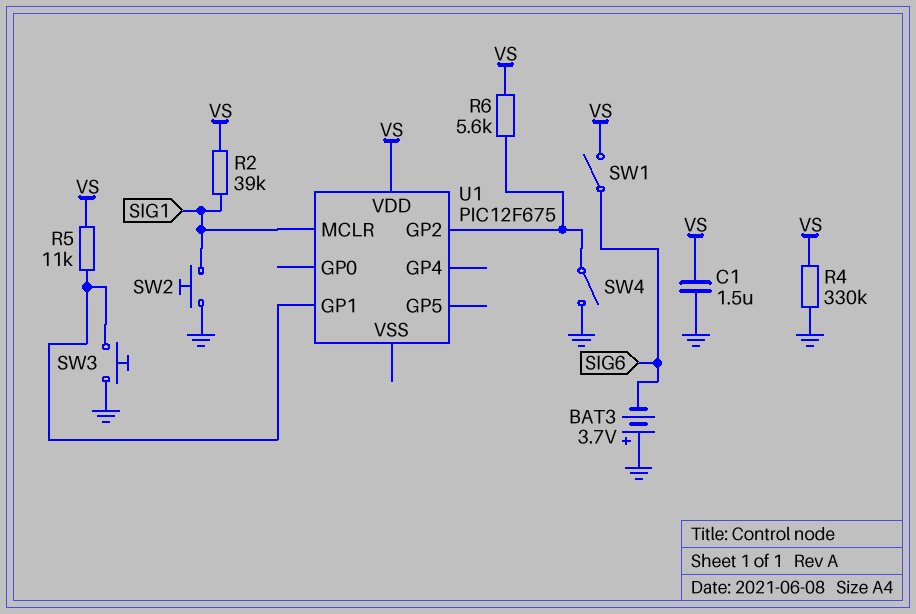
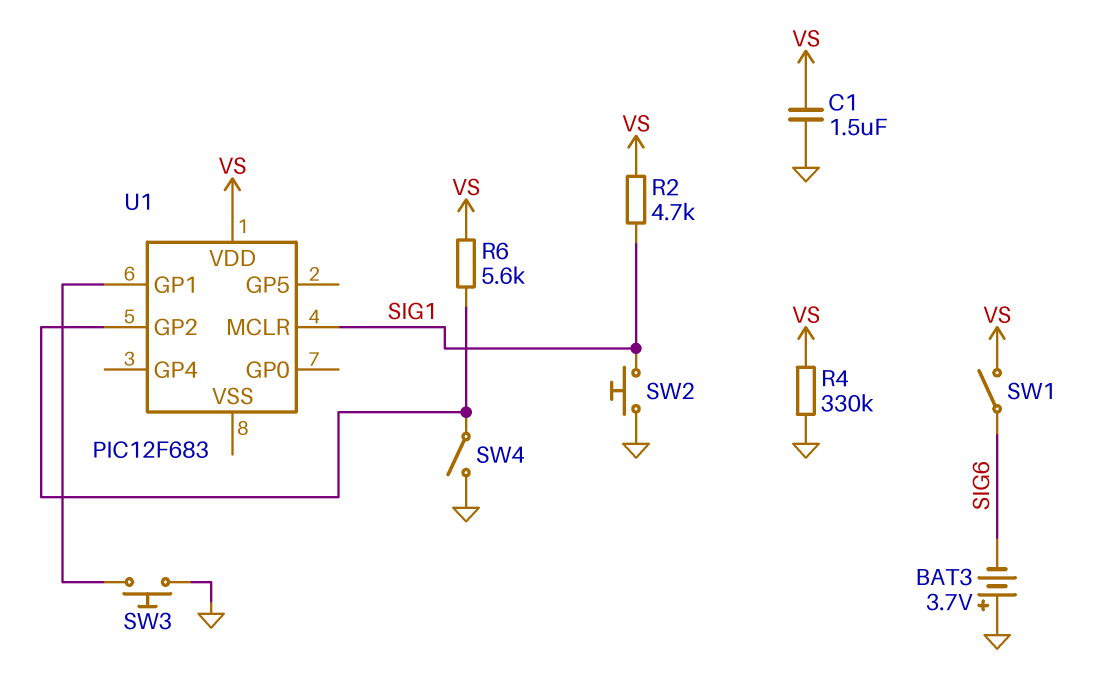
R2: 39k (SIG1, VS) -> 4.7k (SIG1, VS)
R5: 11k (U1/GP1, VS) -> none
U1: PIC12F675 -> PIC12F683

